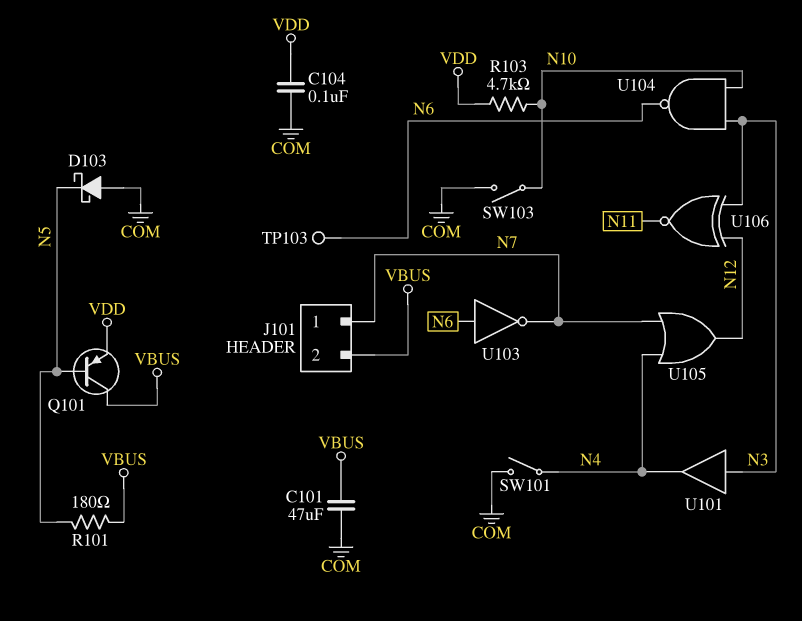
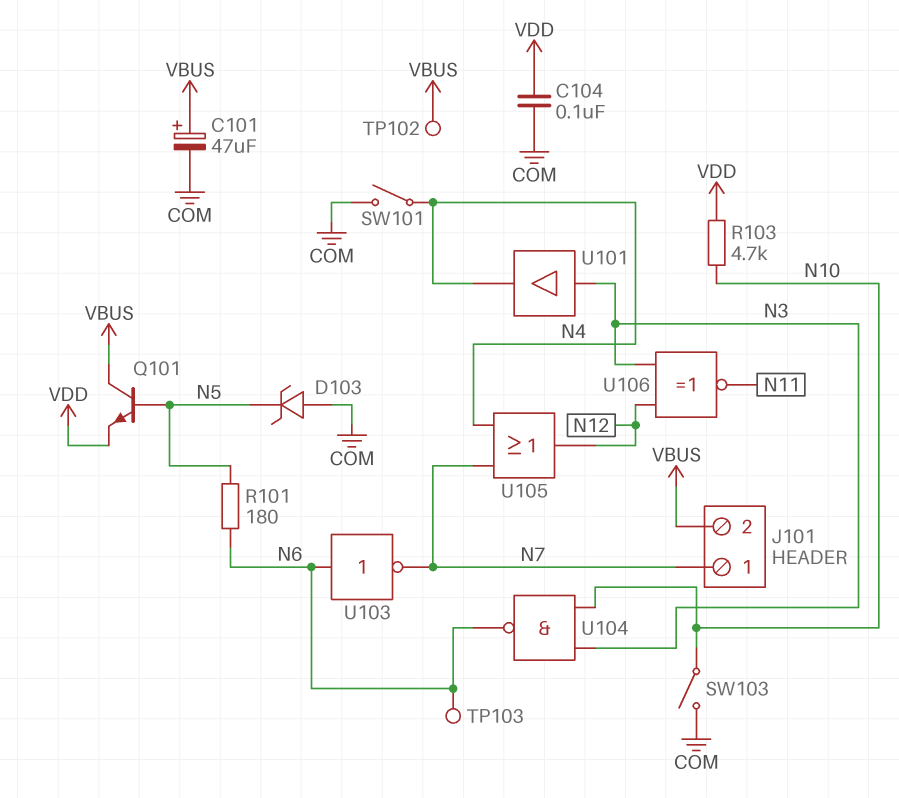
C101: 47uF (COM, VBUS) -> 47uF (plus VBUS, minus COM)
D103: schottky (A COM, K N5) -> zener (A COM, K N5)
Q101: PNP (B N5, C VBUS, E VDD) -> NPN (B N5, C VBUS, E VDD)
R101: 180 (N5, VBUS) -> 180 (N5, N6)
TP102: none -> test point (VBUS)

